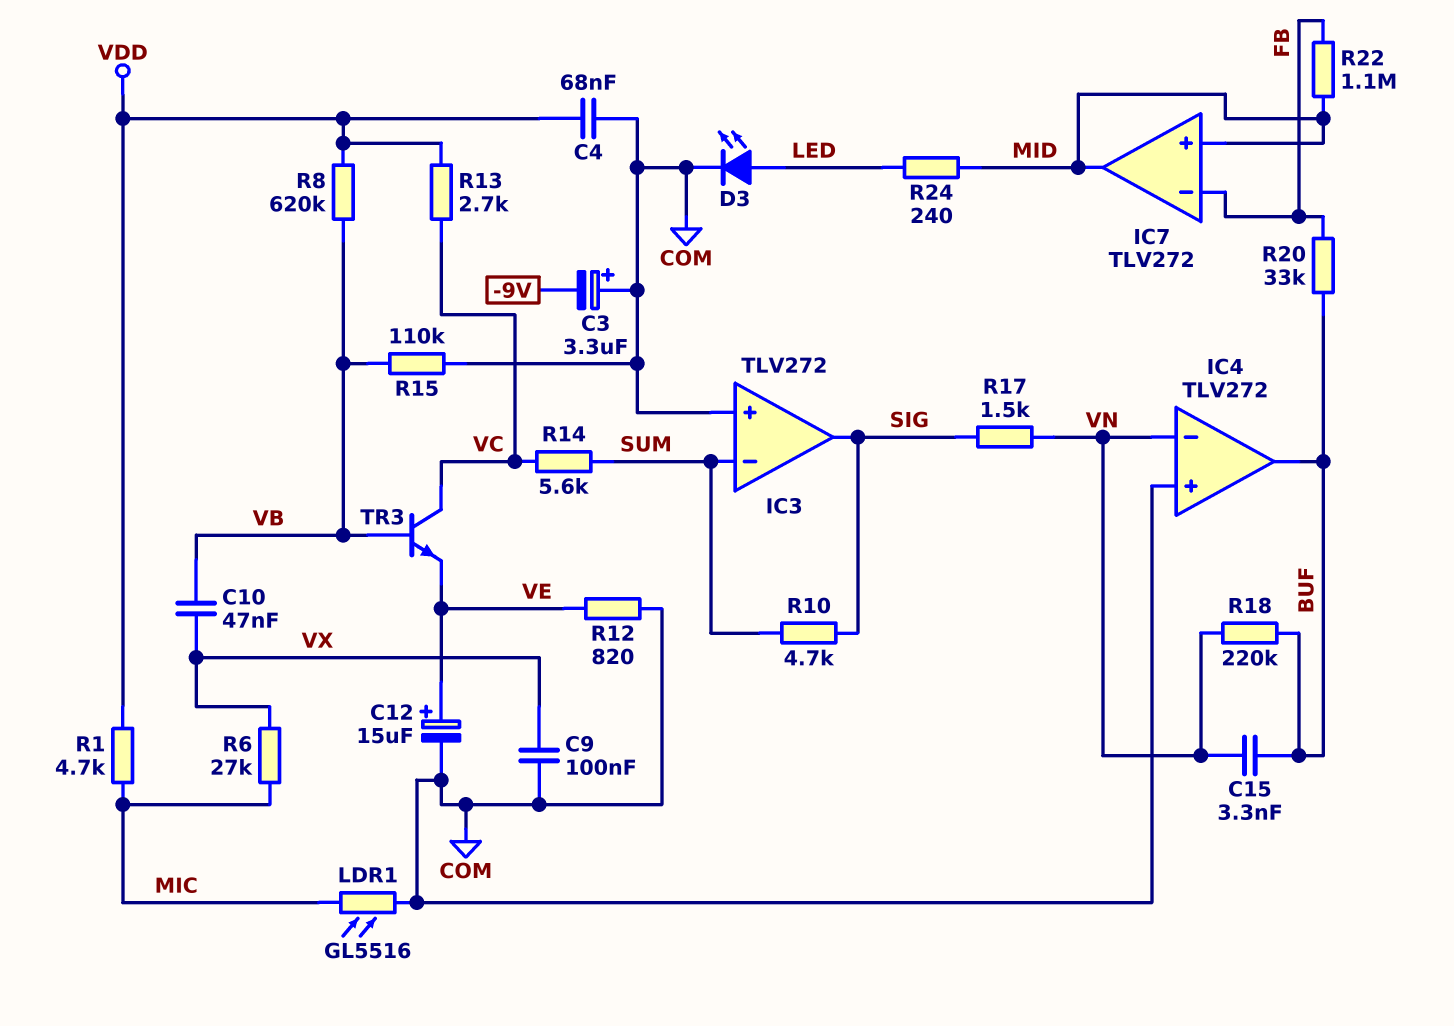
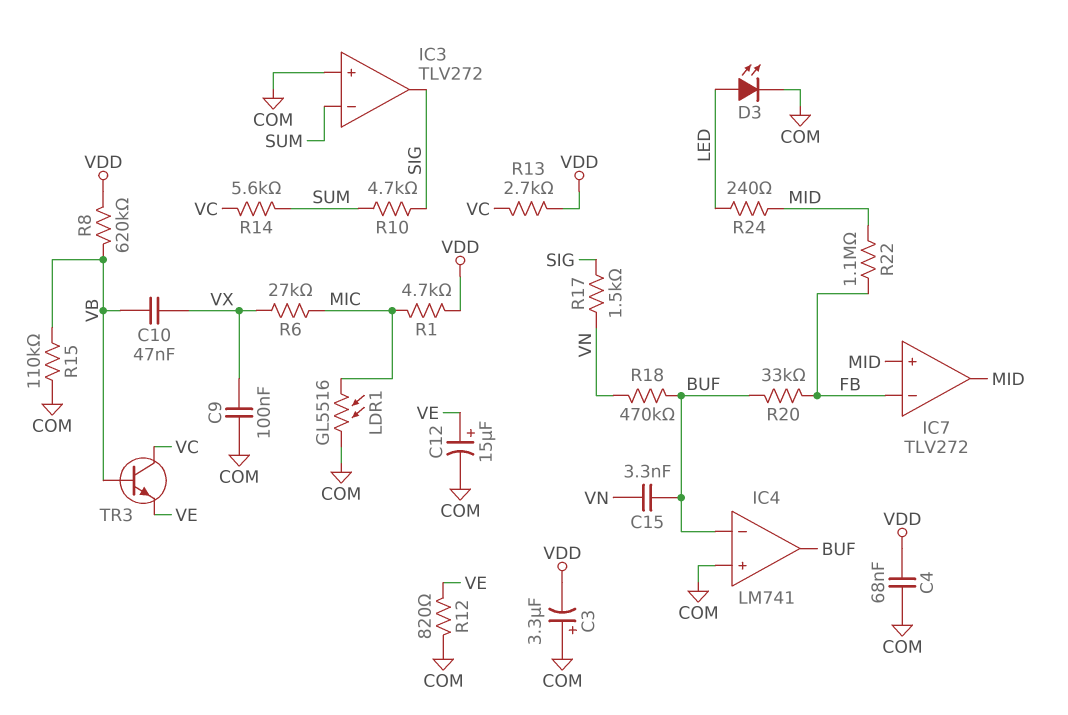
C3: 3.3uF (plus COM, minus -9V) -> 3.3uF (plus COM, minus VDD)
IC4: TLV272 -> LM741
IC4 pin in-: VN -> BUF
R18: 220k (BUF, VN) -> 470k (BUF, VN)

